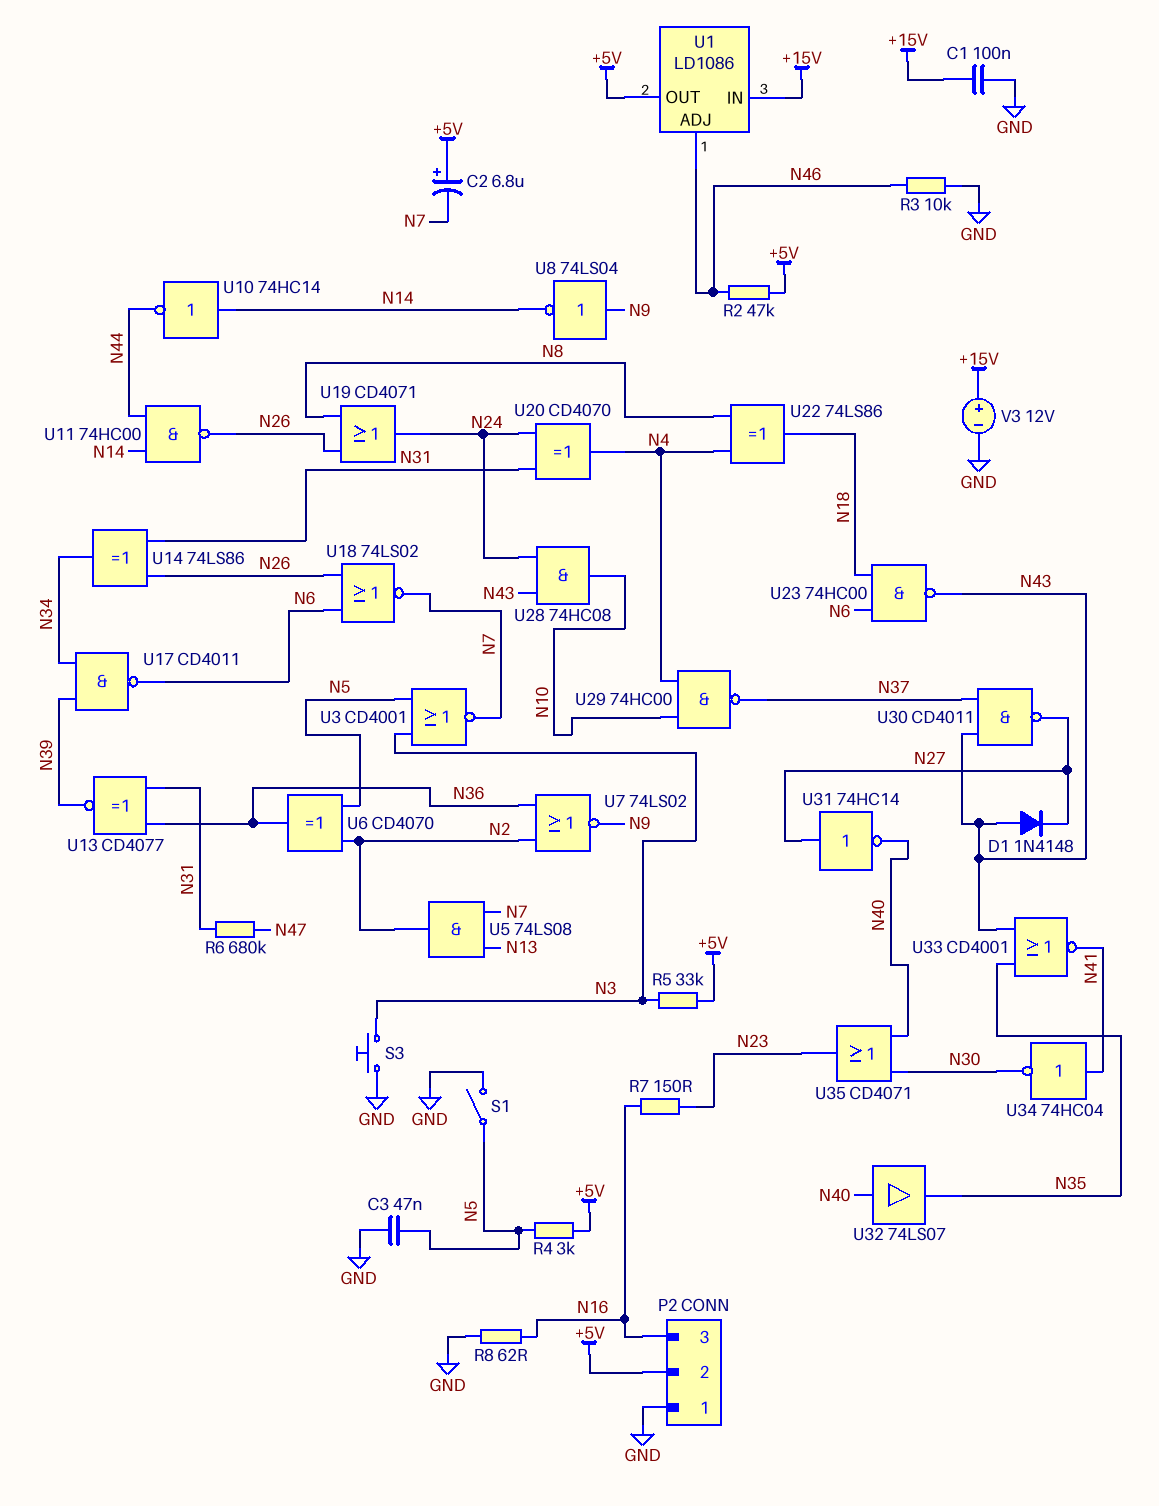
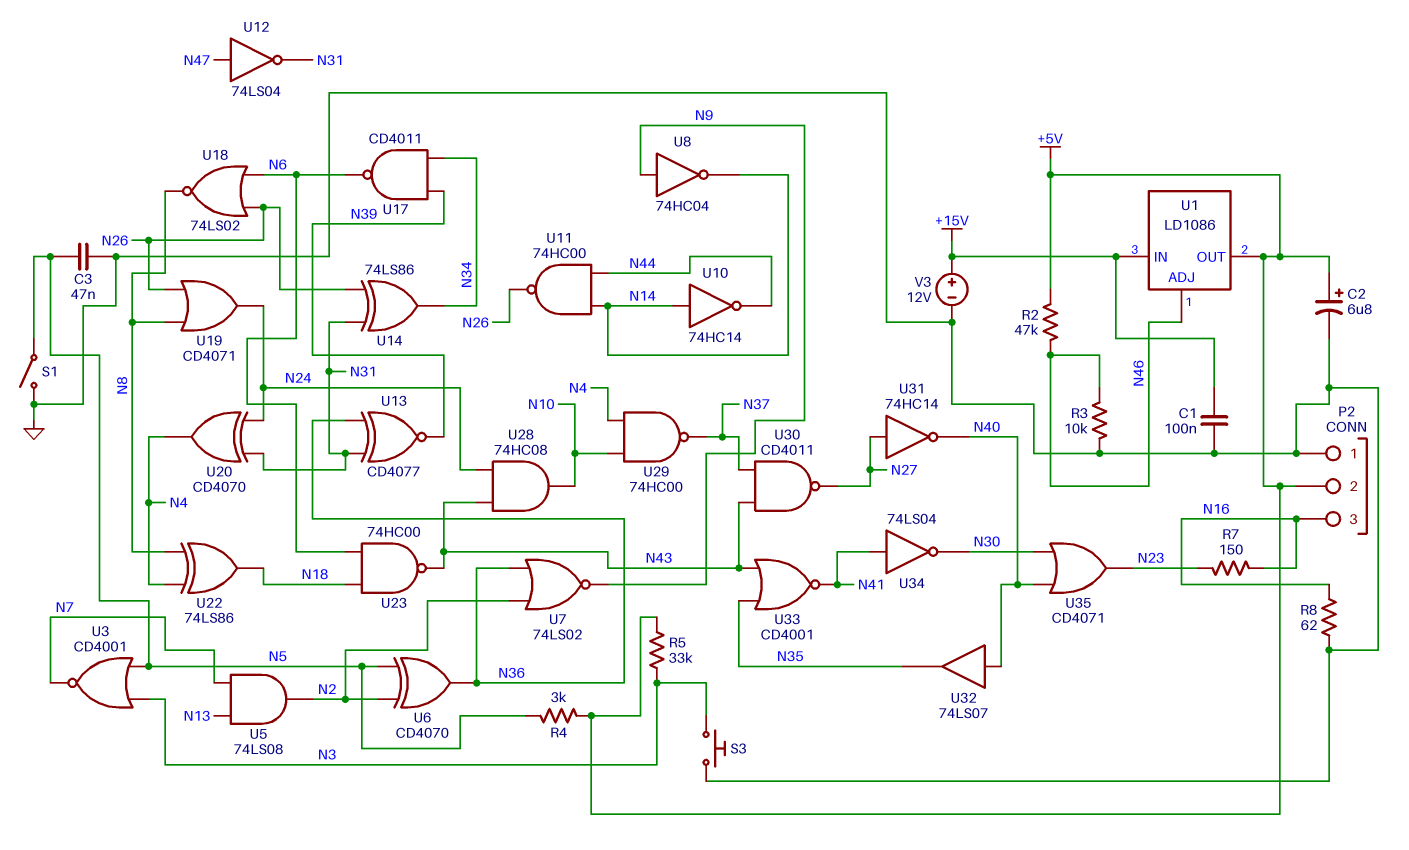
C2: 6.8uF (plus +5V, minus N7) -> 6.8uF (plus +5V, minus GND)
D1: diode 1N4148 (A N43, K N27) -> none
R6: 680k (N31, N47) -> none
U8: NOT 74LS04 (in N9, out N14) -> NOT 74HC04 (in N9, out N14)
U12: none -> NOT 74LS04 (in N47, out N31)
U18: NOR 74LS02 (in N6, in N26, out N7) -> NOR 74LS02 (in N6, in N26, out N8)
U34: NOT 74HC04 (in N41, out N30) -> NOT 74LS04 (in N41, out N30)

